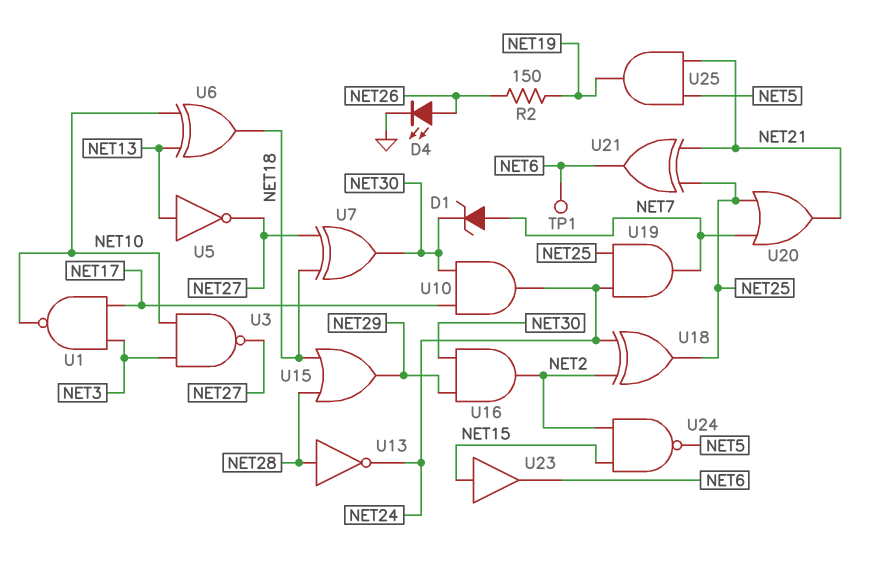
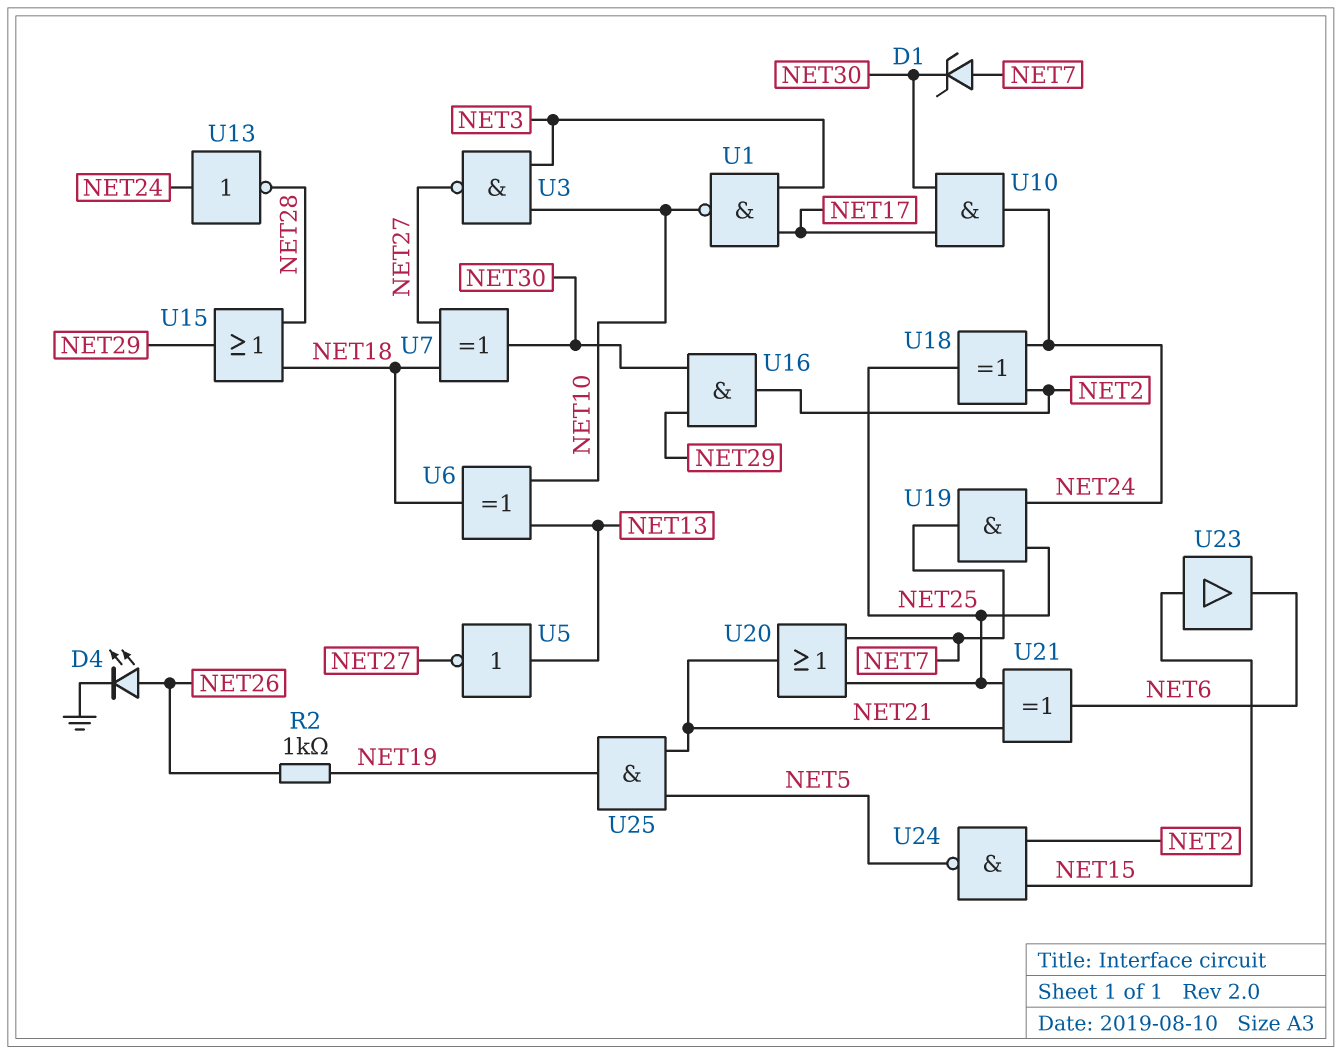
R2: 150 (NET19, NET26) -> 1k (NET19, NET26)
TP1: test point (NET6) -> none
U13: NOT (in NET28, out NET24) -> NOT (in NET24, out NET28)

